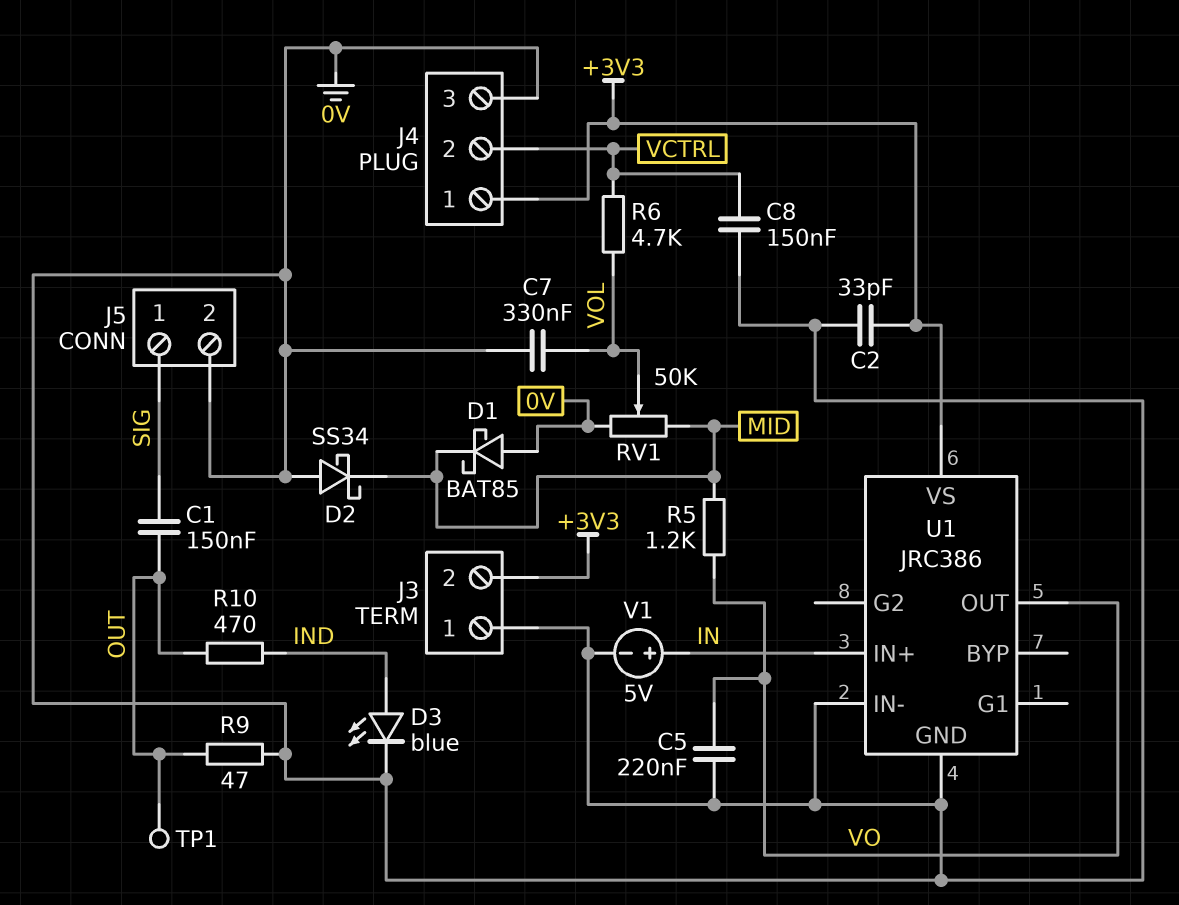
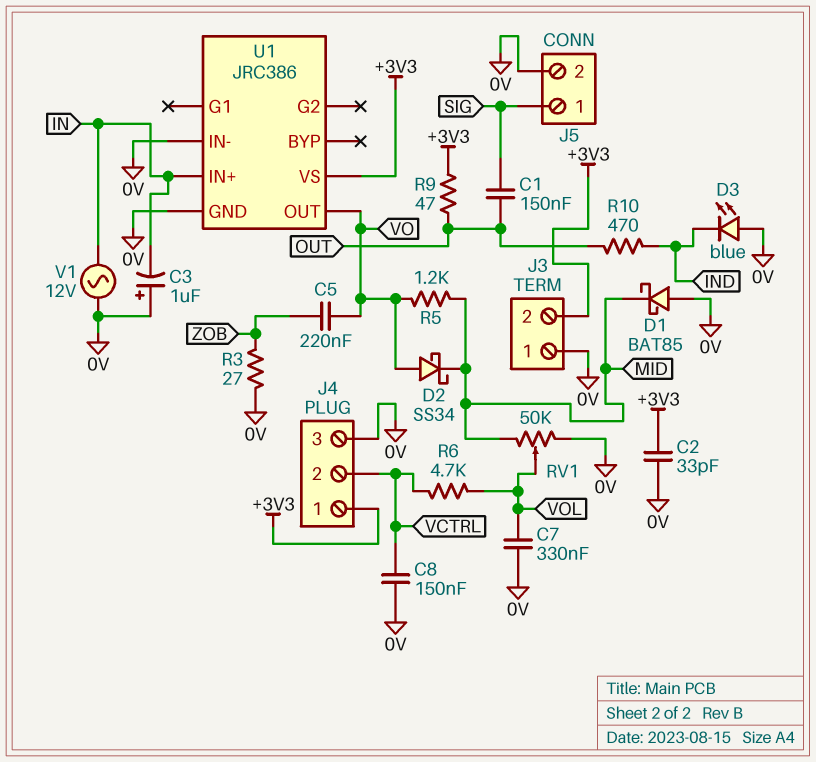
C3: none -> 1uF (plus 0V, minus IN)
C5: 220nF (0V, VO) -> 220nF (VO, ZOB)
D2: schottky SS34 (A 0V, K MID) -> schottky SS34 (A VO, K MID)
D3: LED blue (A IND, K 0V) -> LED blue (A 0V, K IND)
R3: none -> 27 (0V, ZOB)
R9: 47 (0V, OUT) -> 47 (+3V3, OUT)
TP1: test point (OUT) -> none
V1: 5V (plus IN, minus 0V) -> AC 12V (0V, IN)

